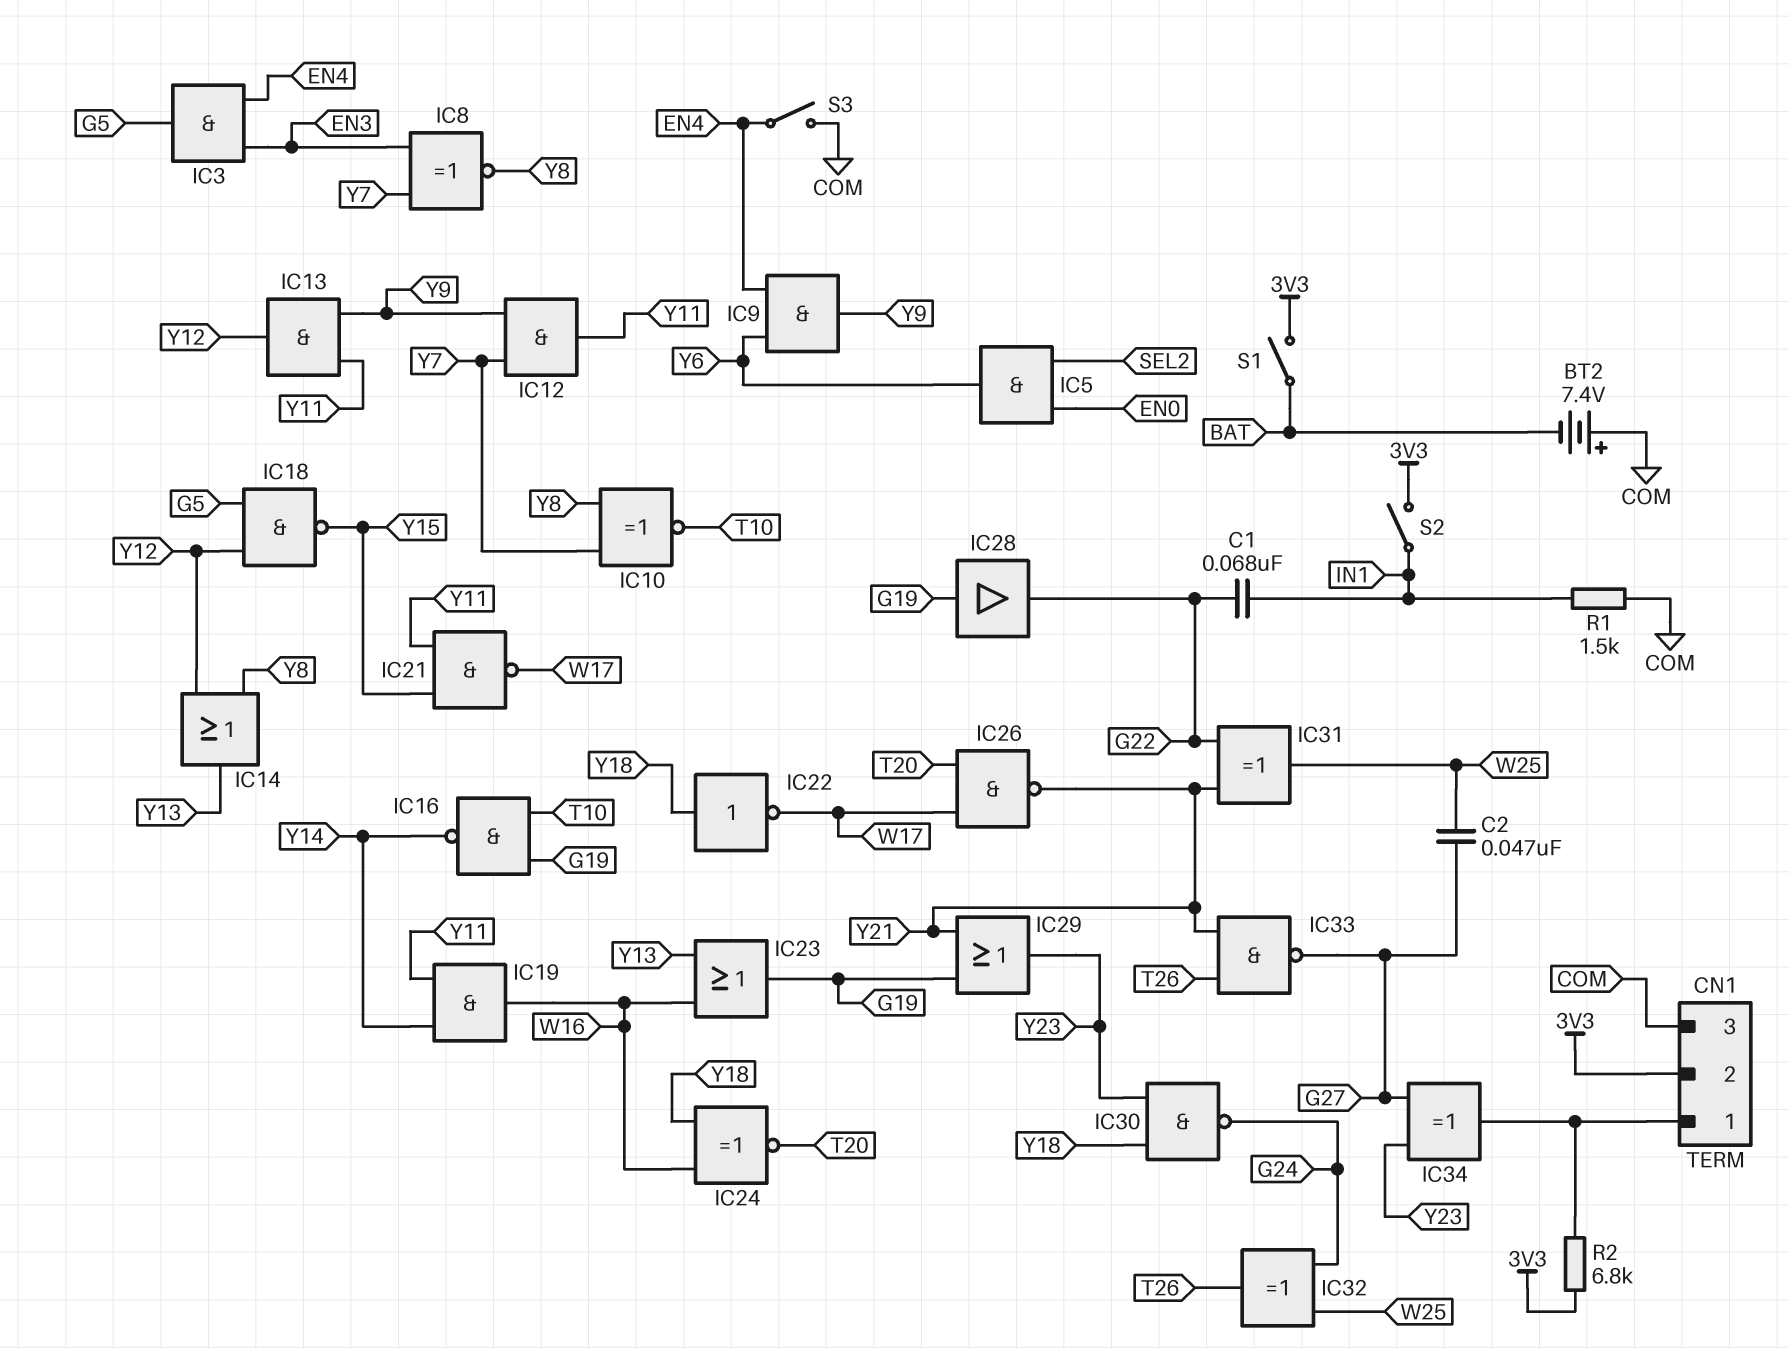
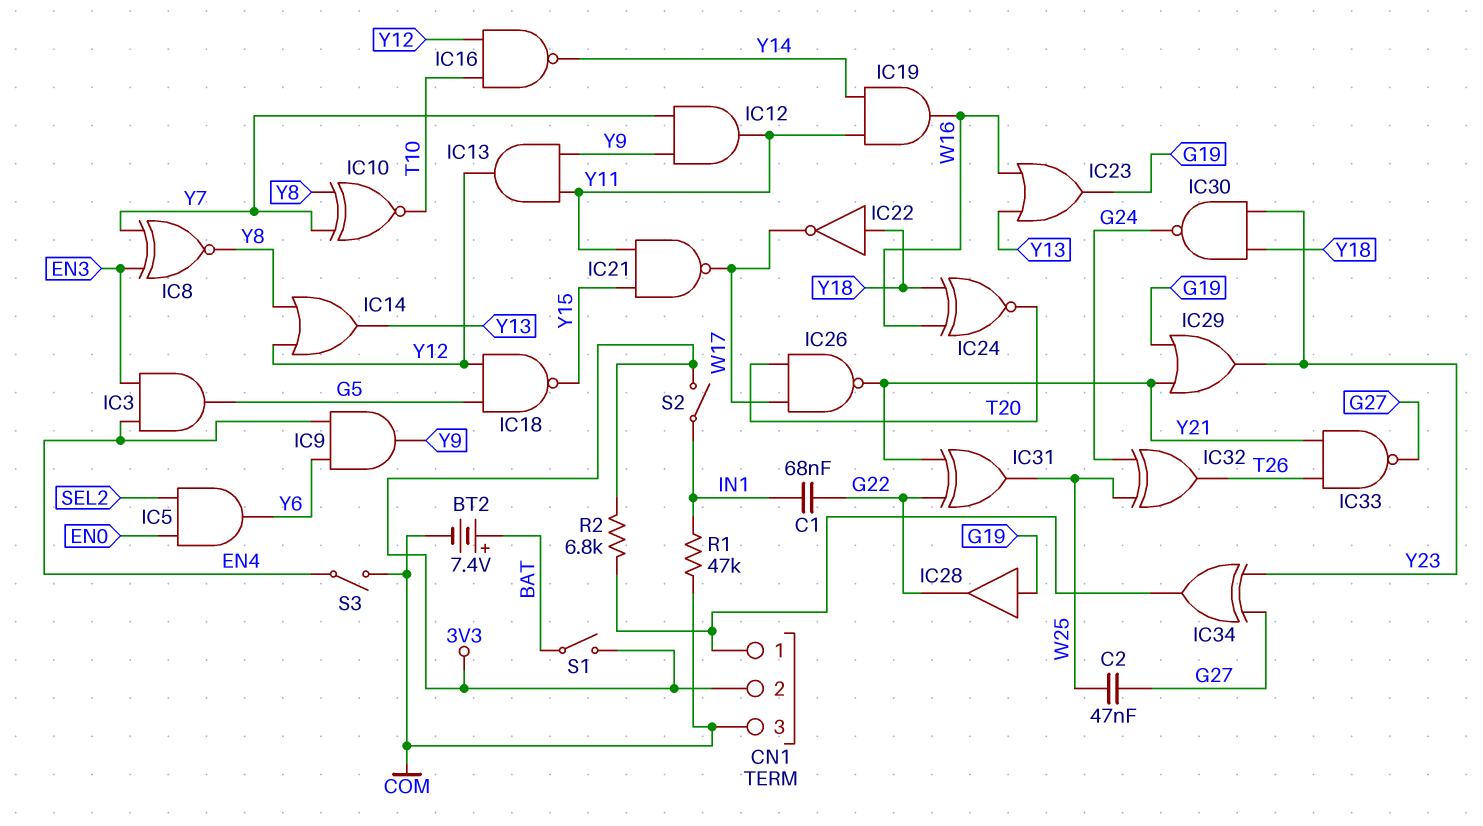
BT2: 7.4V (plus COM, minus BAT) -> 7.4V (plus BAT, minus COM)
IC16: NAND (in G19, in T10, out Y14) -> NAND (in T10, in Y12, out Y14)
R1: 1.5k (COM, IN1) -> 47k (COM, IN1)

